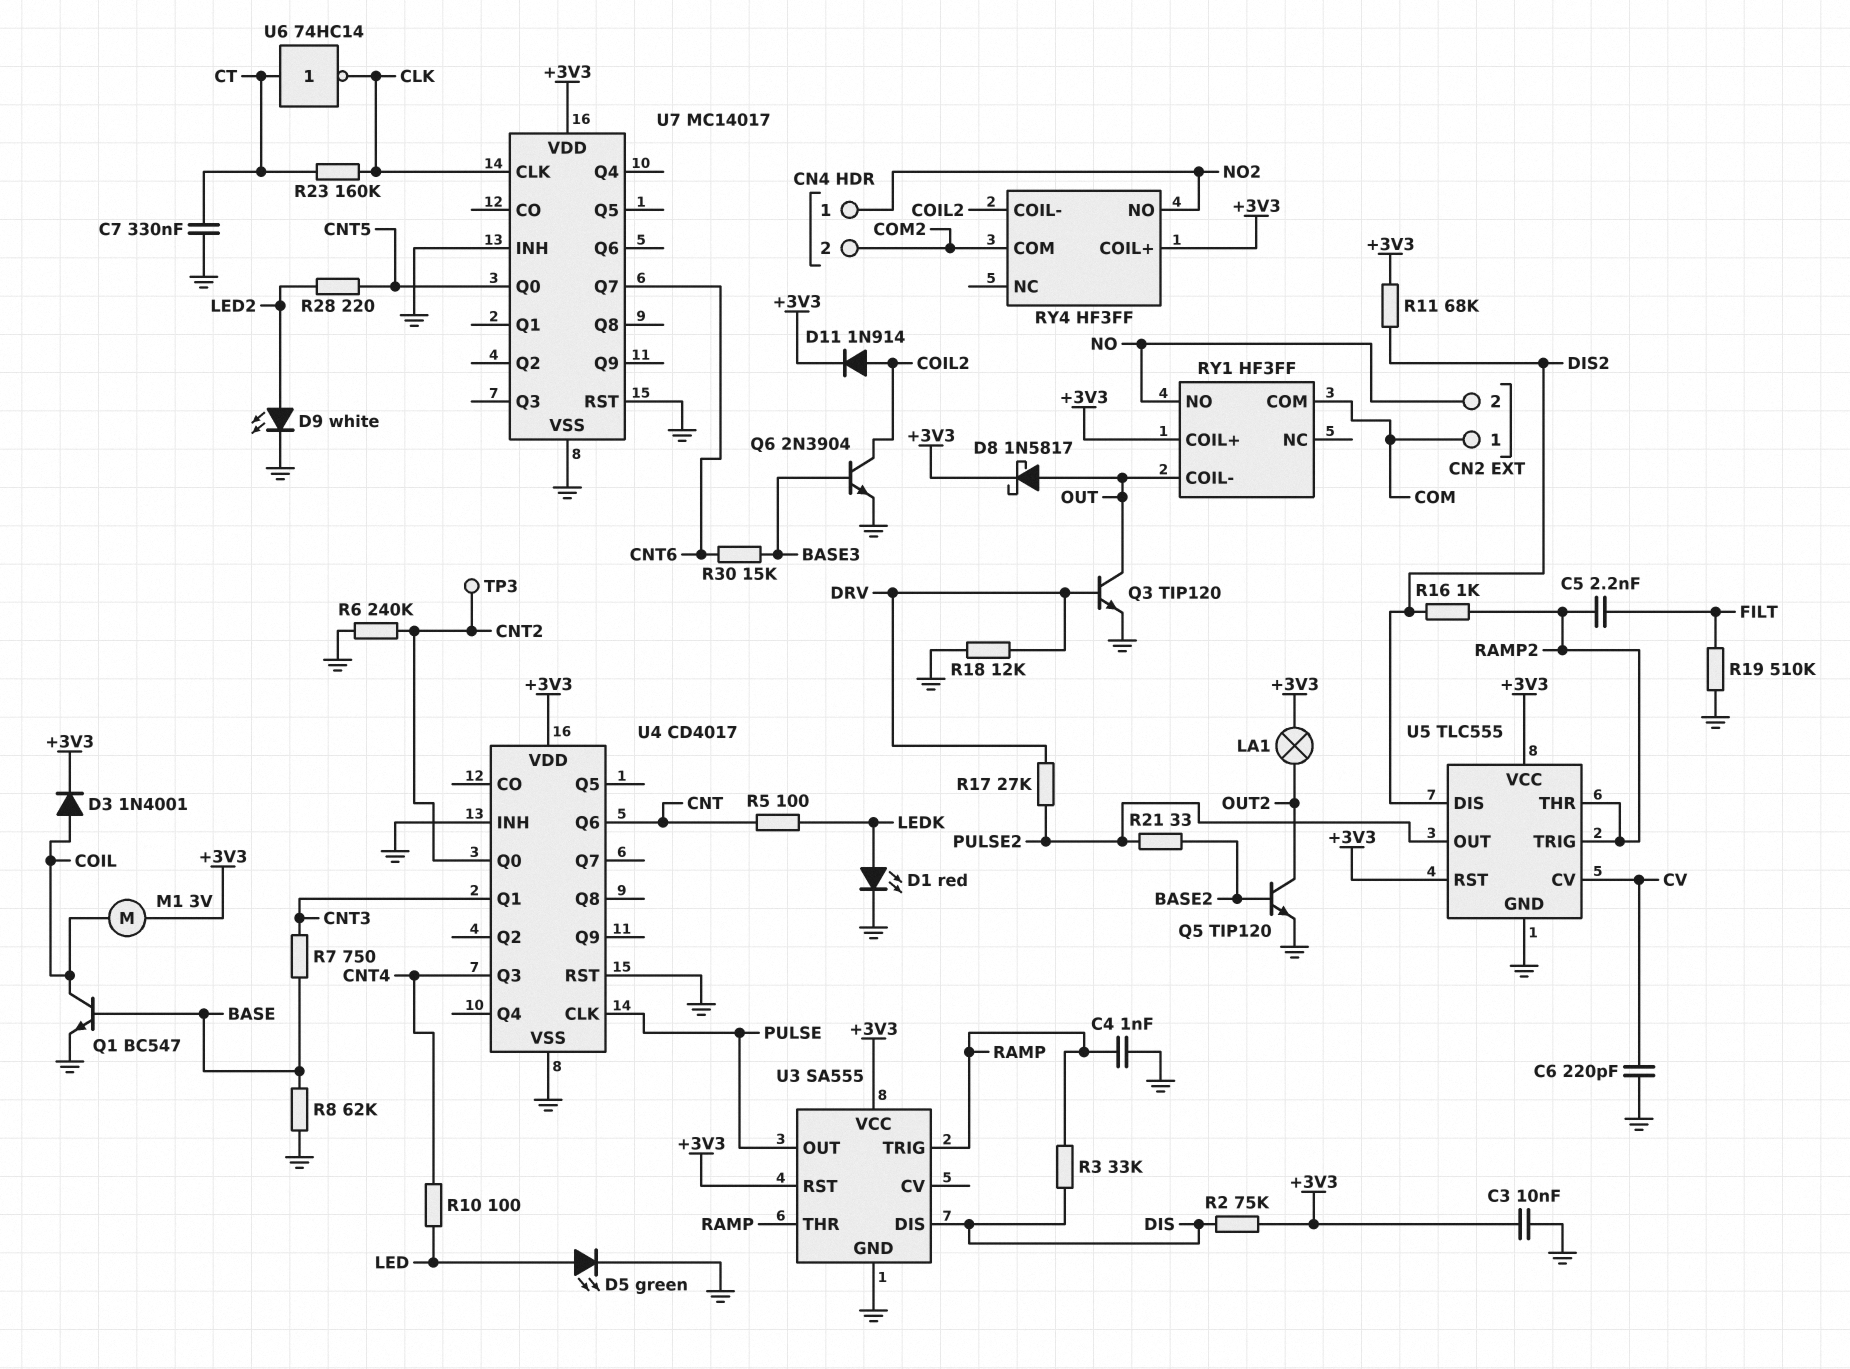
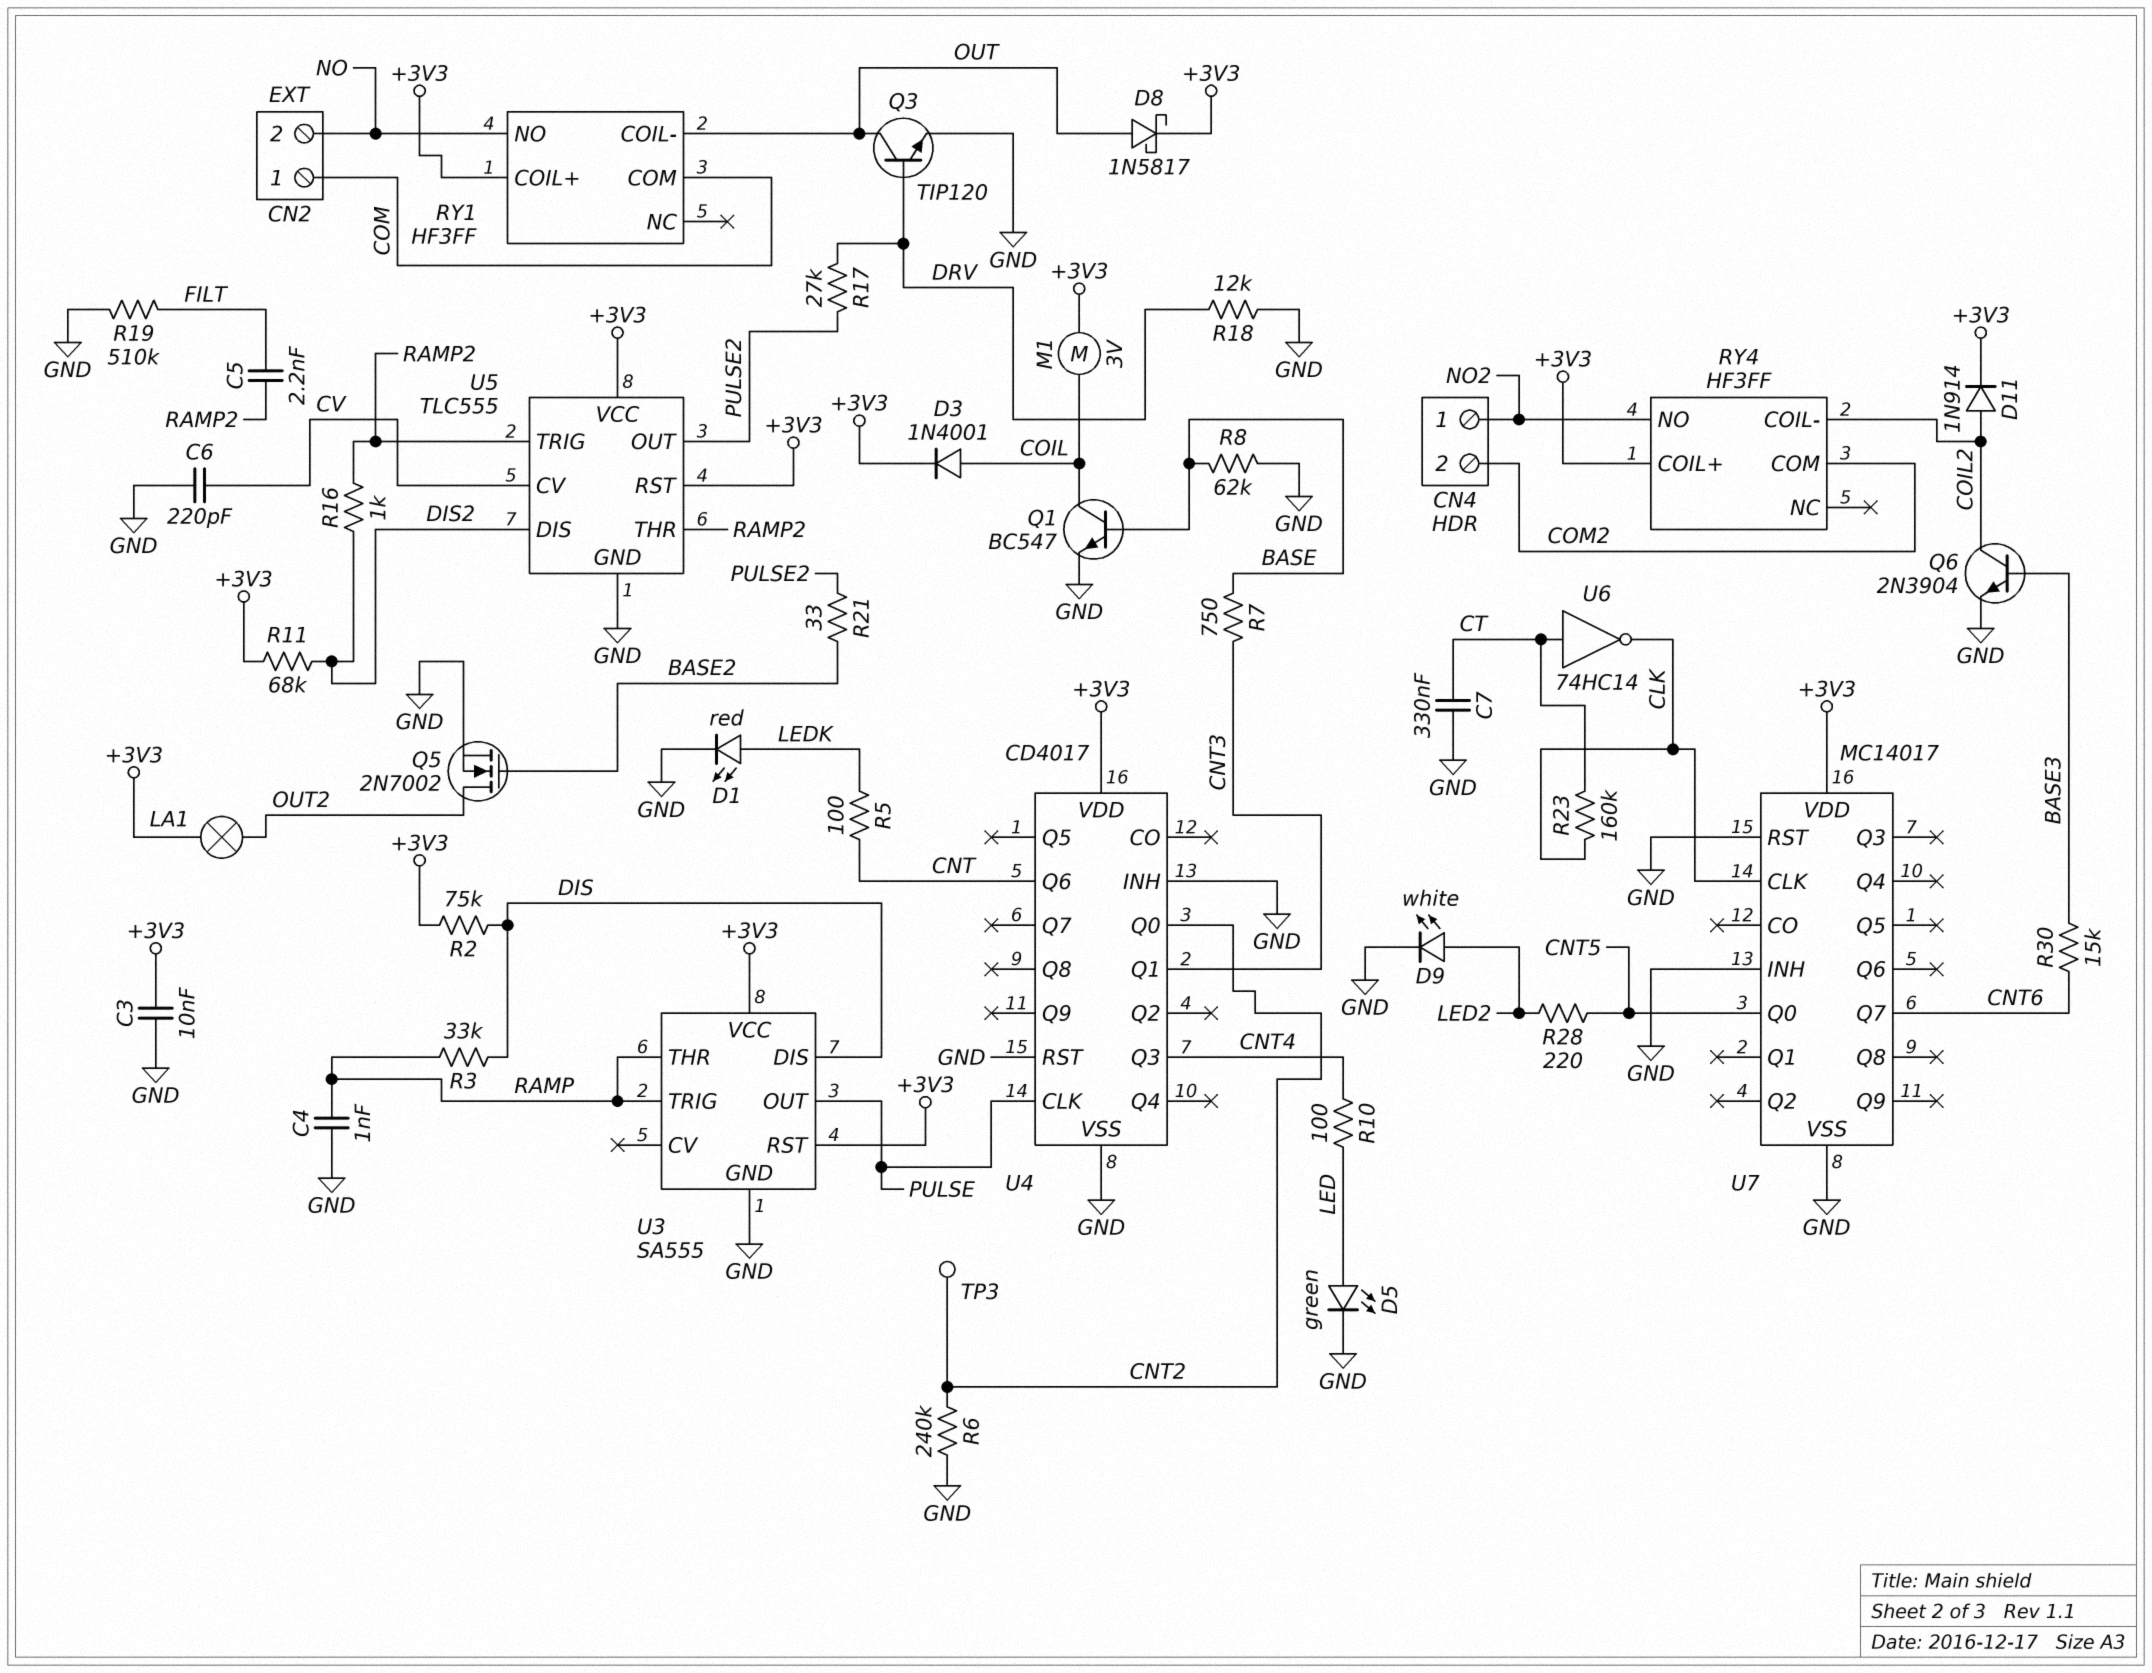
Q5: NPN TIP120 (B BASE2, C OUT2, E GND) -> NMOS 2N7002 (G BASE2, D OUT2, S GND)

